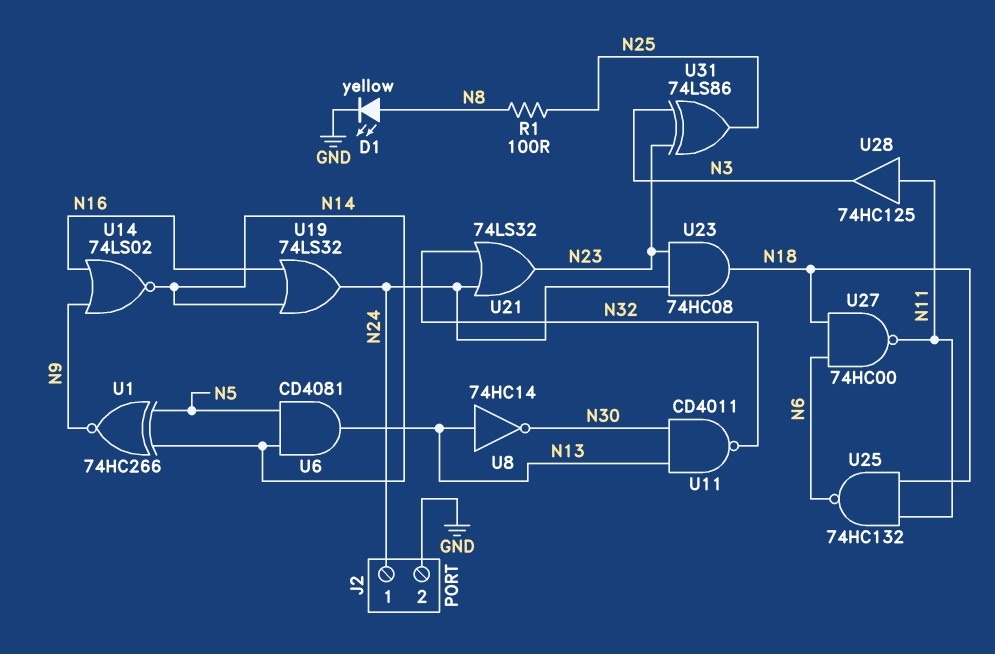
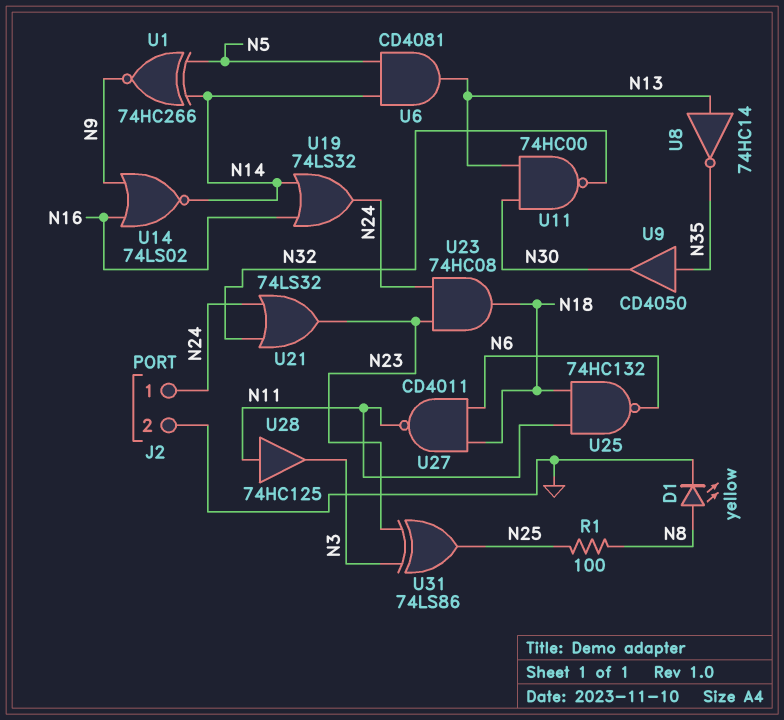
U8: NOT 74HC14 (in N13, out N30) -> NOT 74HC14 (in N13, out N35)
U9: none -> buffer CD4050 (in N35, out N30)
U11: NAND CD4011 (in N13, in N30, out N32) -> NAND 74HC00 (in N13, in N30, out N32)
U27: NAND 74HC00 (in N6, in N18, out N11) -> NAND CD4011 (in N6, in N18, out N11)

